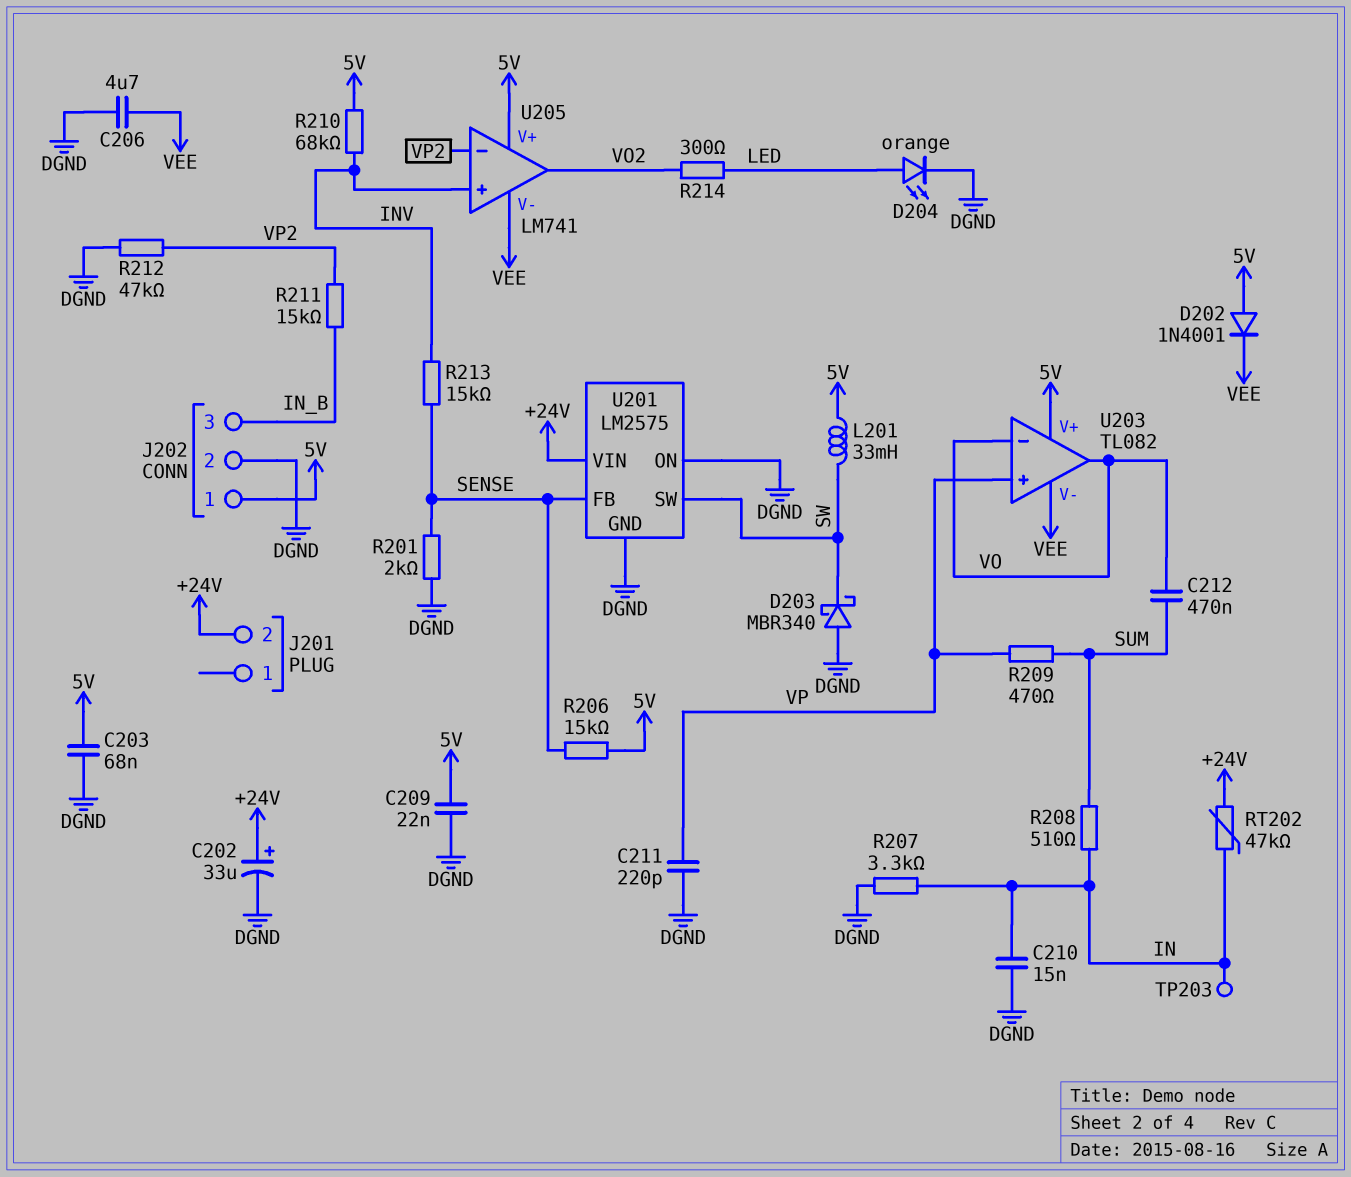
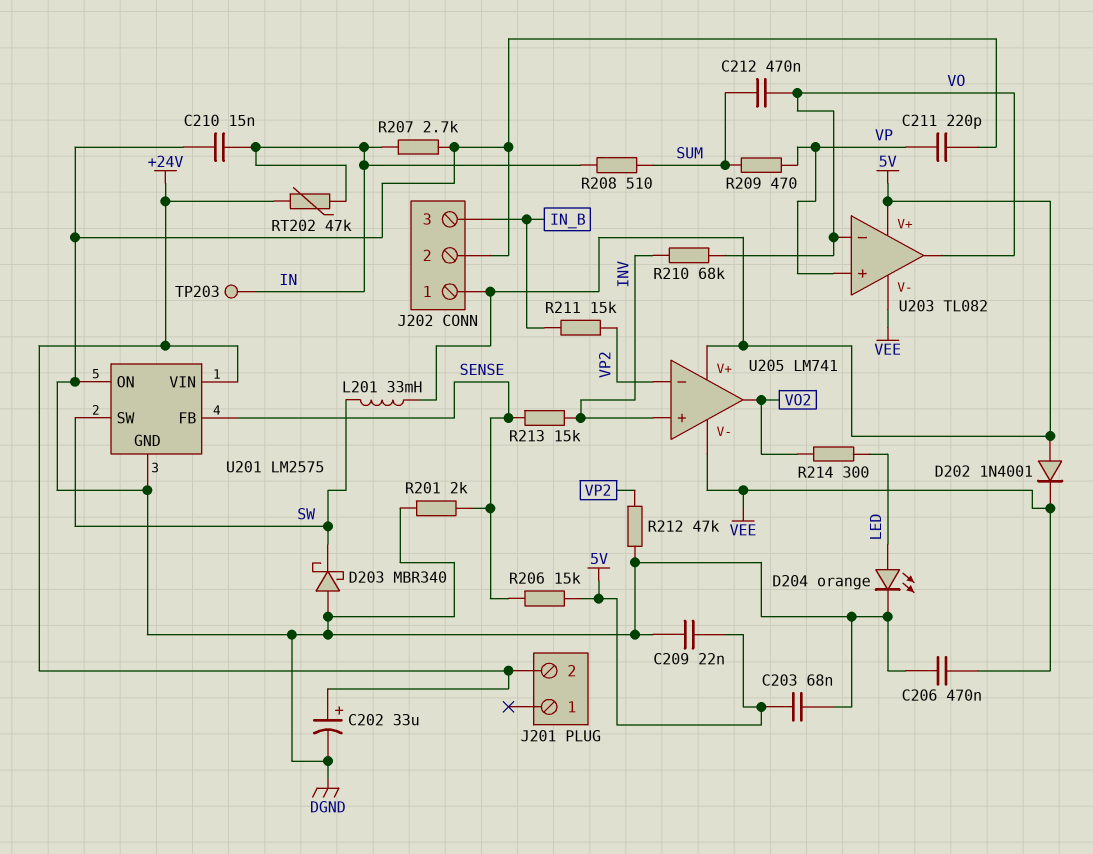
C206: 4.7uF (DGND, VEE) -> 470nF (DGND, VEE)
R207: 3.3k (DGND, IN) -> 2.7k (DGND, IN)
R210: 68k (5V, INV) -> 68k (INV, VO)

